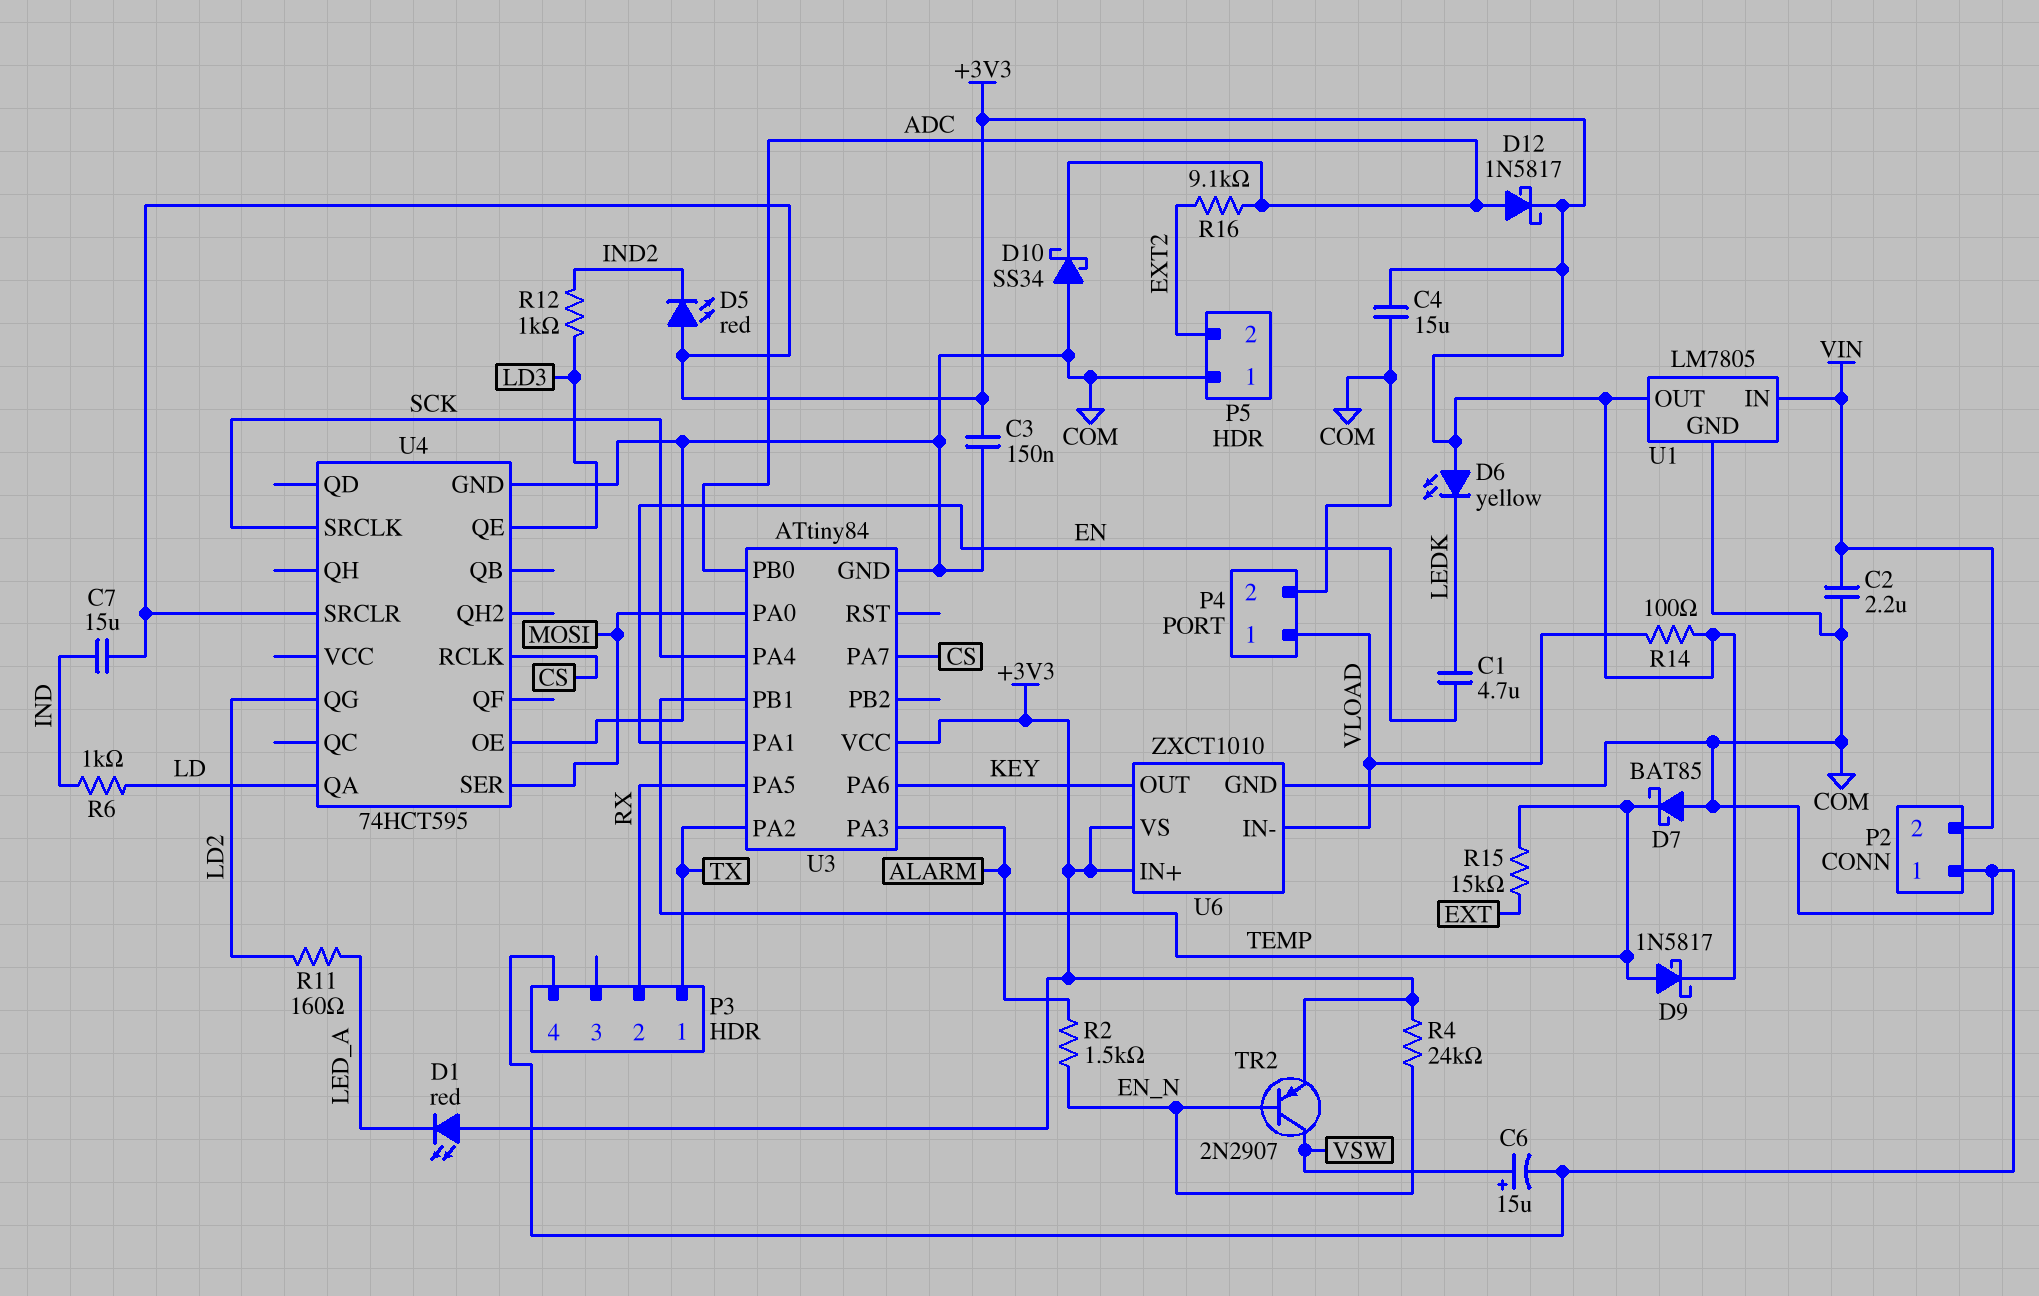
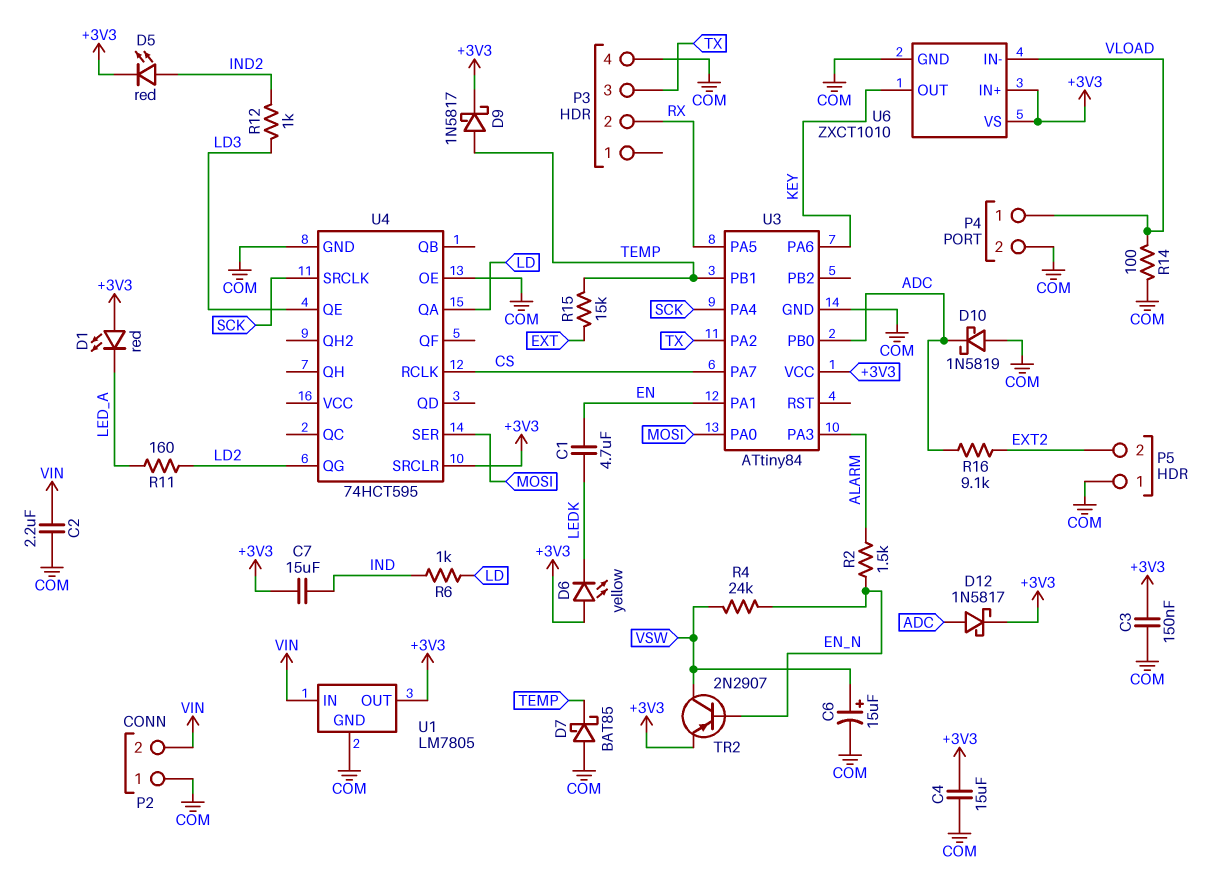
D5: LED red (A +3V3, K IND2) -> LED red (A IND2, K +3V3)
D10: schottky SS34 (A COM, K ADC) -> schottky 1N5819 (A COM, K ADC)
P3 pin 1: TX -> none
P3 pin 3: none -> TX
R4: 24k (+3V3, EN_N) -> 24k (EN_N, VSW)
R14: 100 (+3V3, VLOAD) -> 100 (COM, VLOAD)

